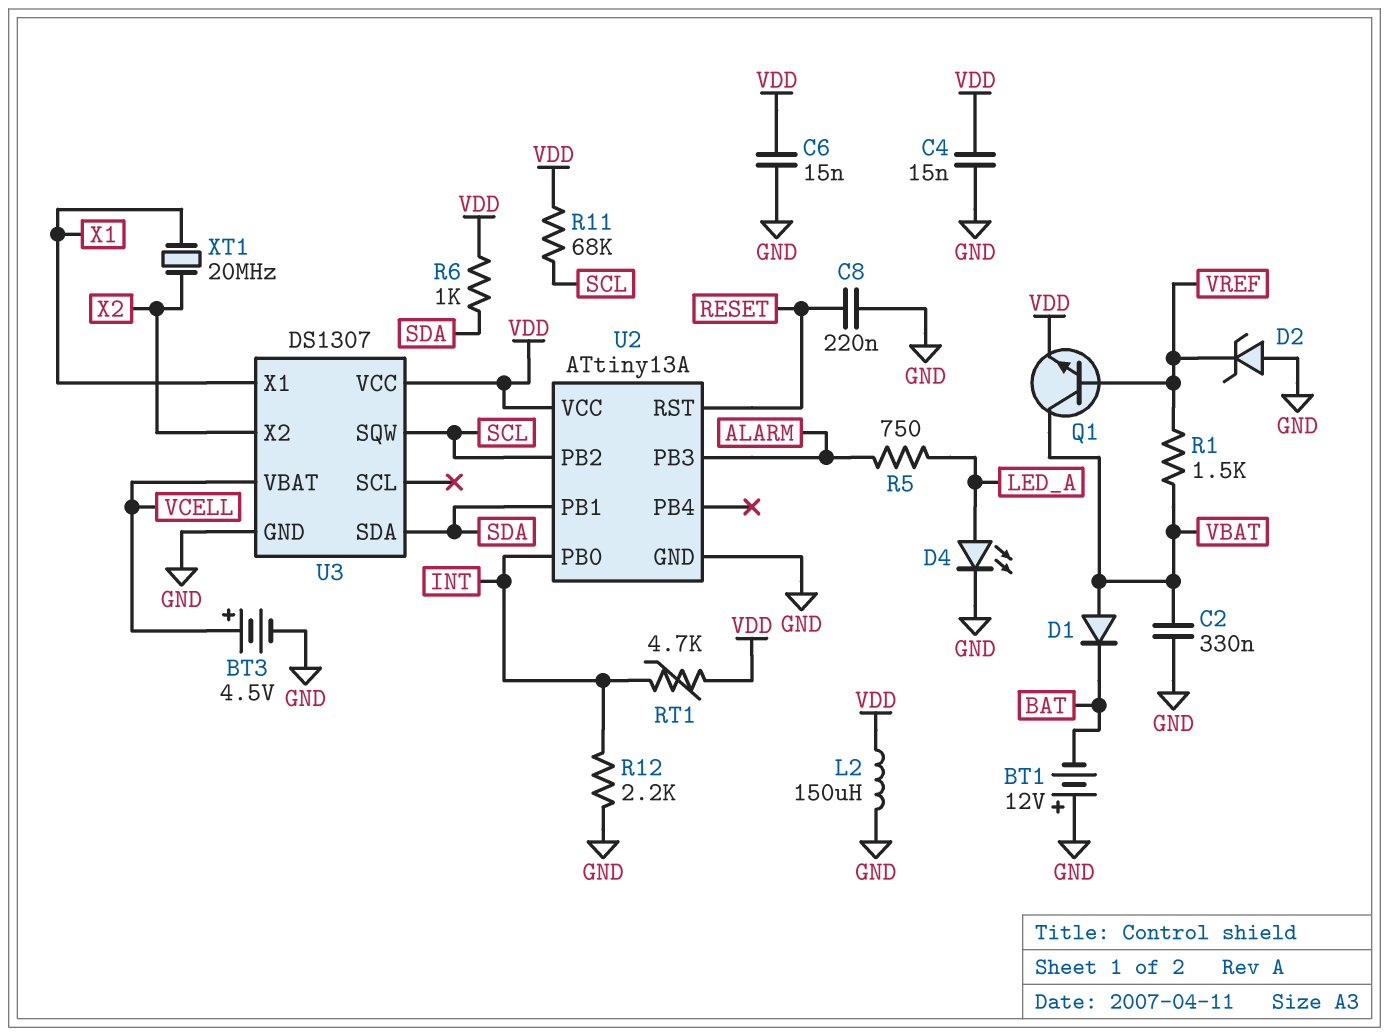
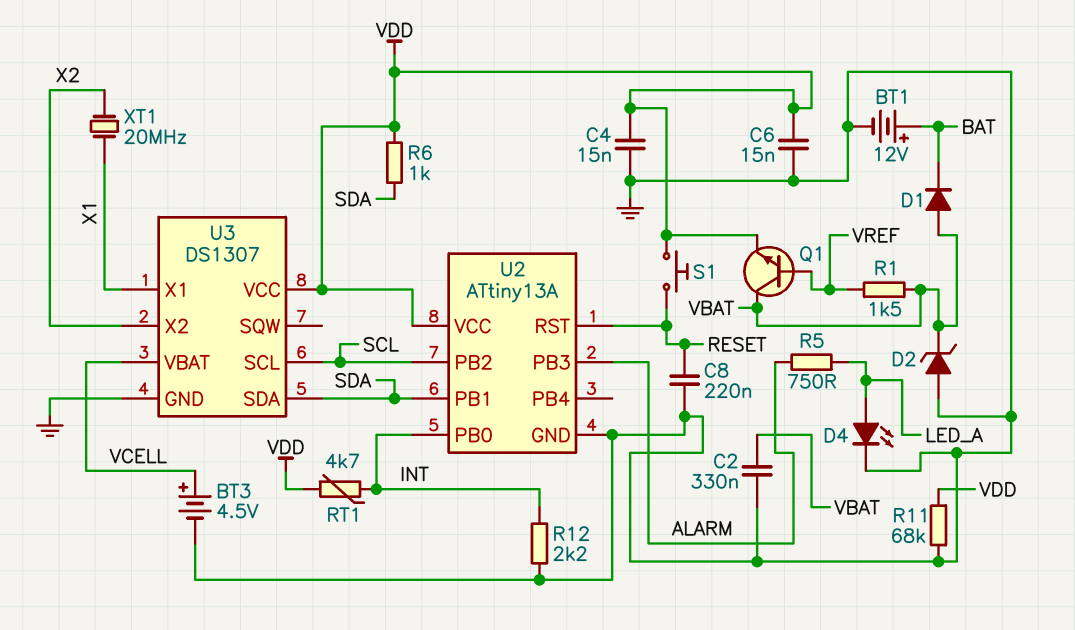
BT1: 12V (plus GND, minus BAT) -> 12V (plus BAT, minus GND)
D2: zener (A GND, K VREF) -> zener (A GND, K VBAT)
L2: 150uH (GND, VDD) -> none
R11: 68k (SCL, VDD) -> 68k (GND, VDD)
S1: none -> button (RESET, VDD)
U3 pin SCL: none -> SCL
U3 pin SQW: SCL -> none

